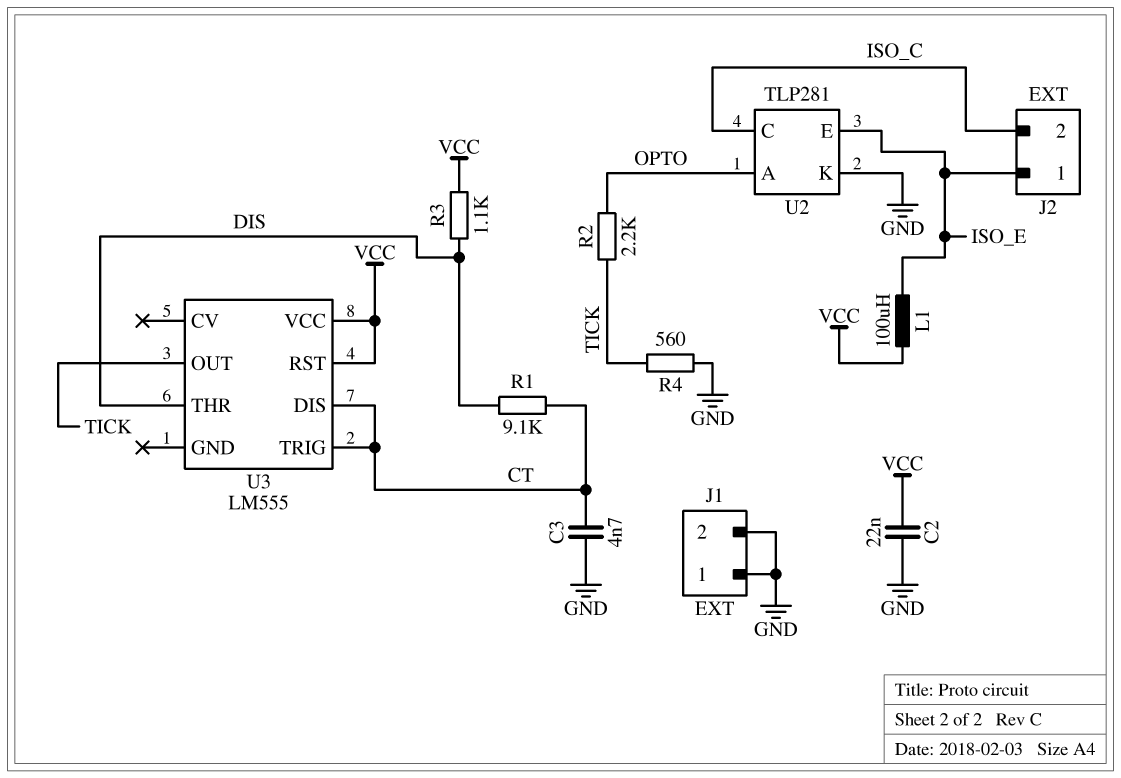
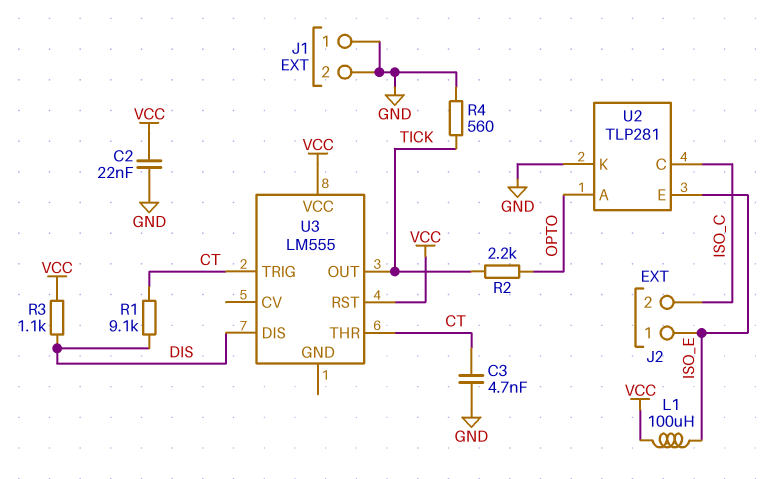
U3 pin DIS: CT -> DIS
U3 pin THR: DIS -> CT

